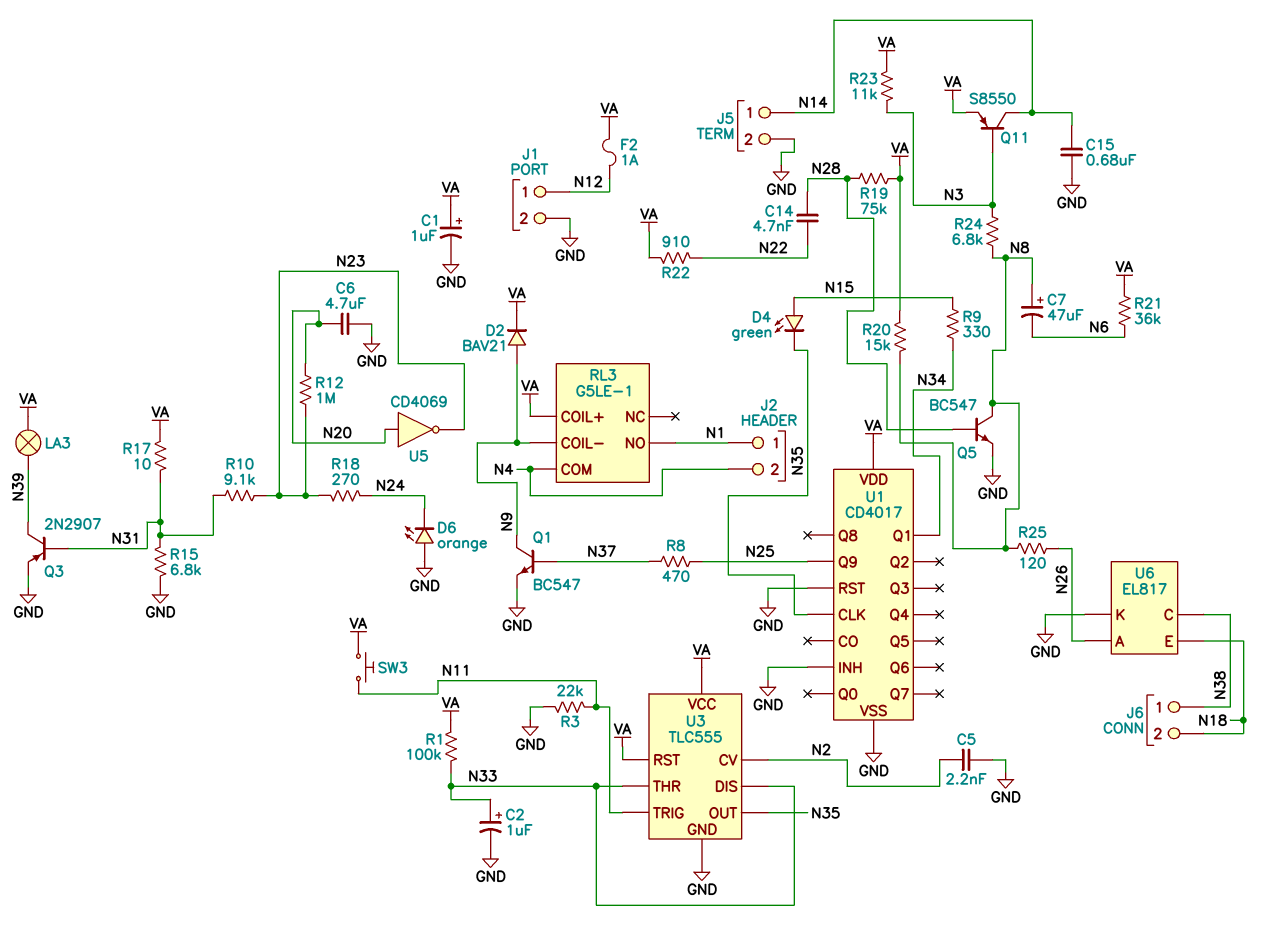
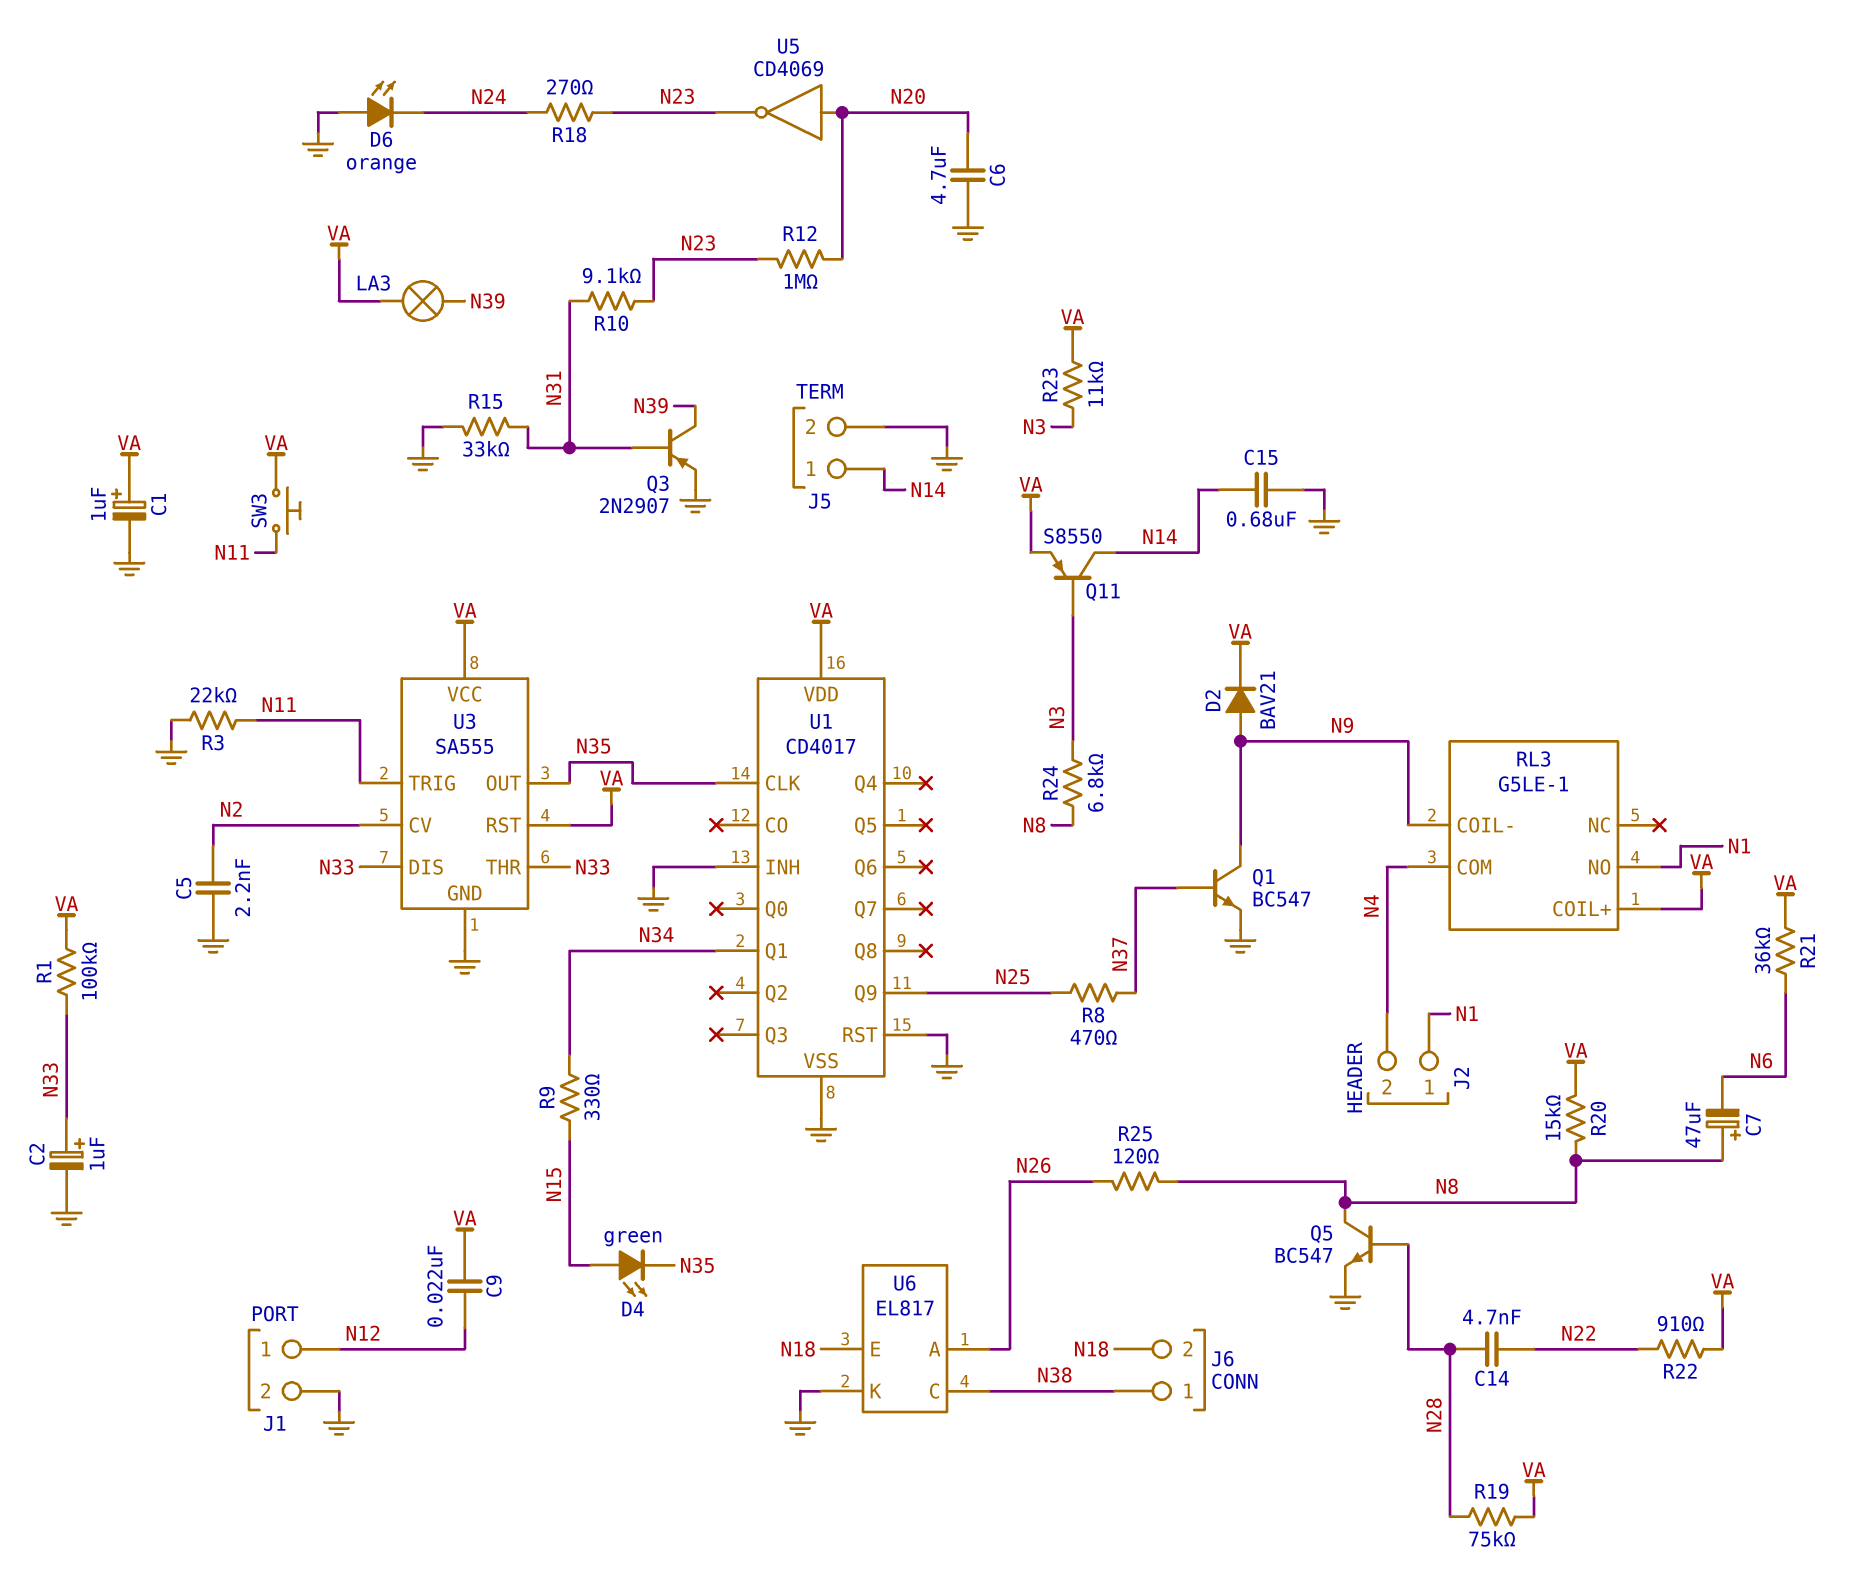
C9: none -> 22nF (N12, VA)
F2: 1A (N12, VA) -> none
R15: 6.8k (GND, N31) -> 33k (GND, N31)
R17: 10 (N31, VA) -> none
U3: TLC555 -> SA555

